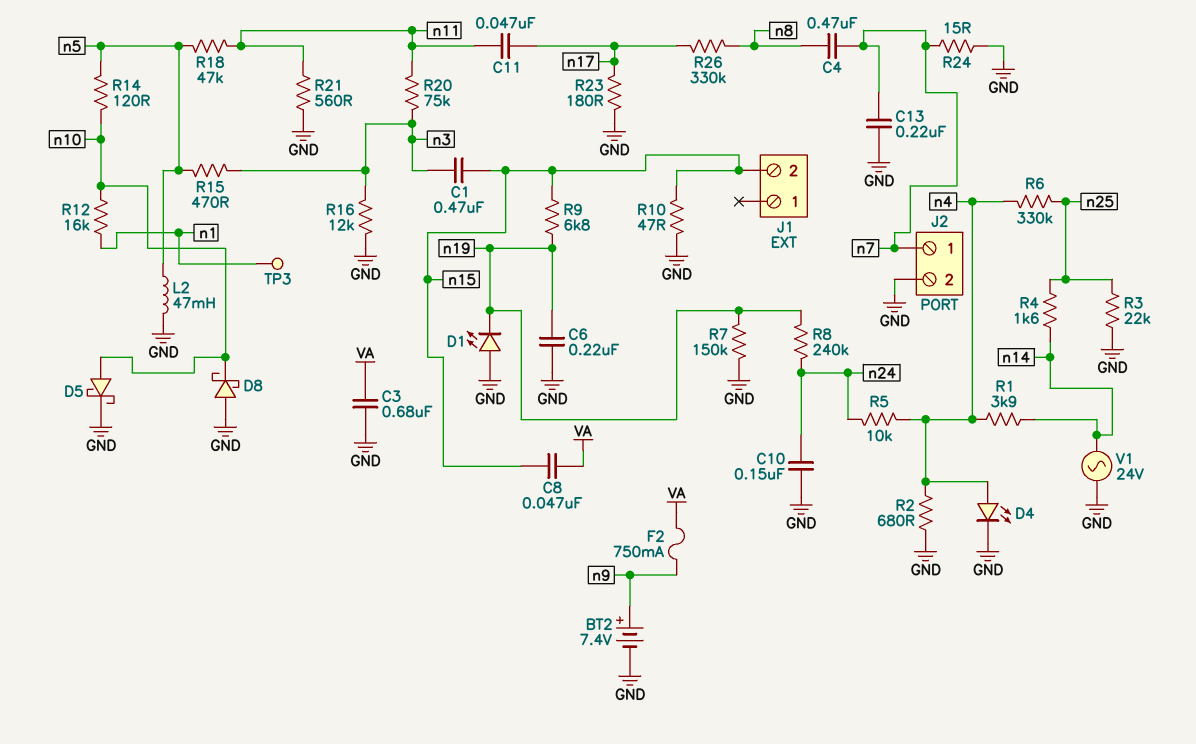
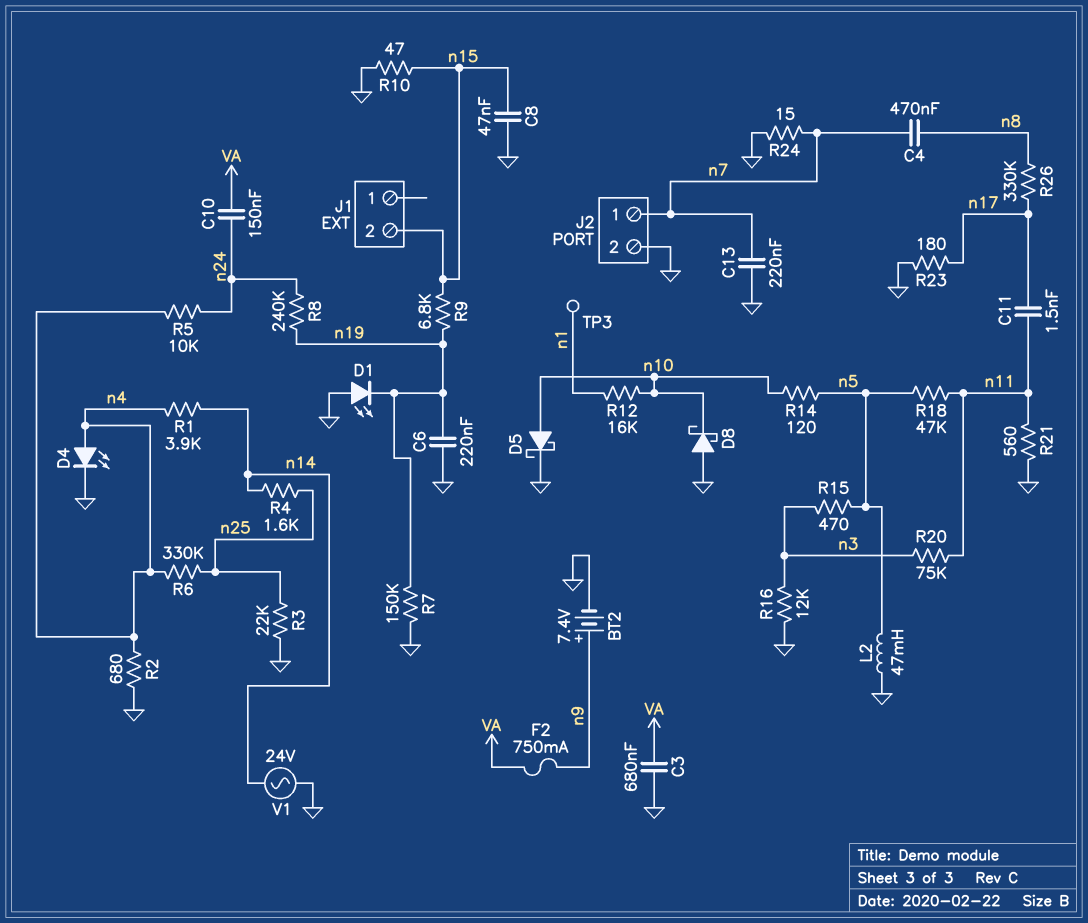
C1: 470nF (n3, n15) -> none
C8: 47nF (VA, n15) -> 47nF (GND, n15)
C10: 150nF (GND, n24) -> 150nF (VA, n24)
C11: 47nF (n11, n17) -> 1.5nF (n11, n17)

